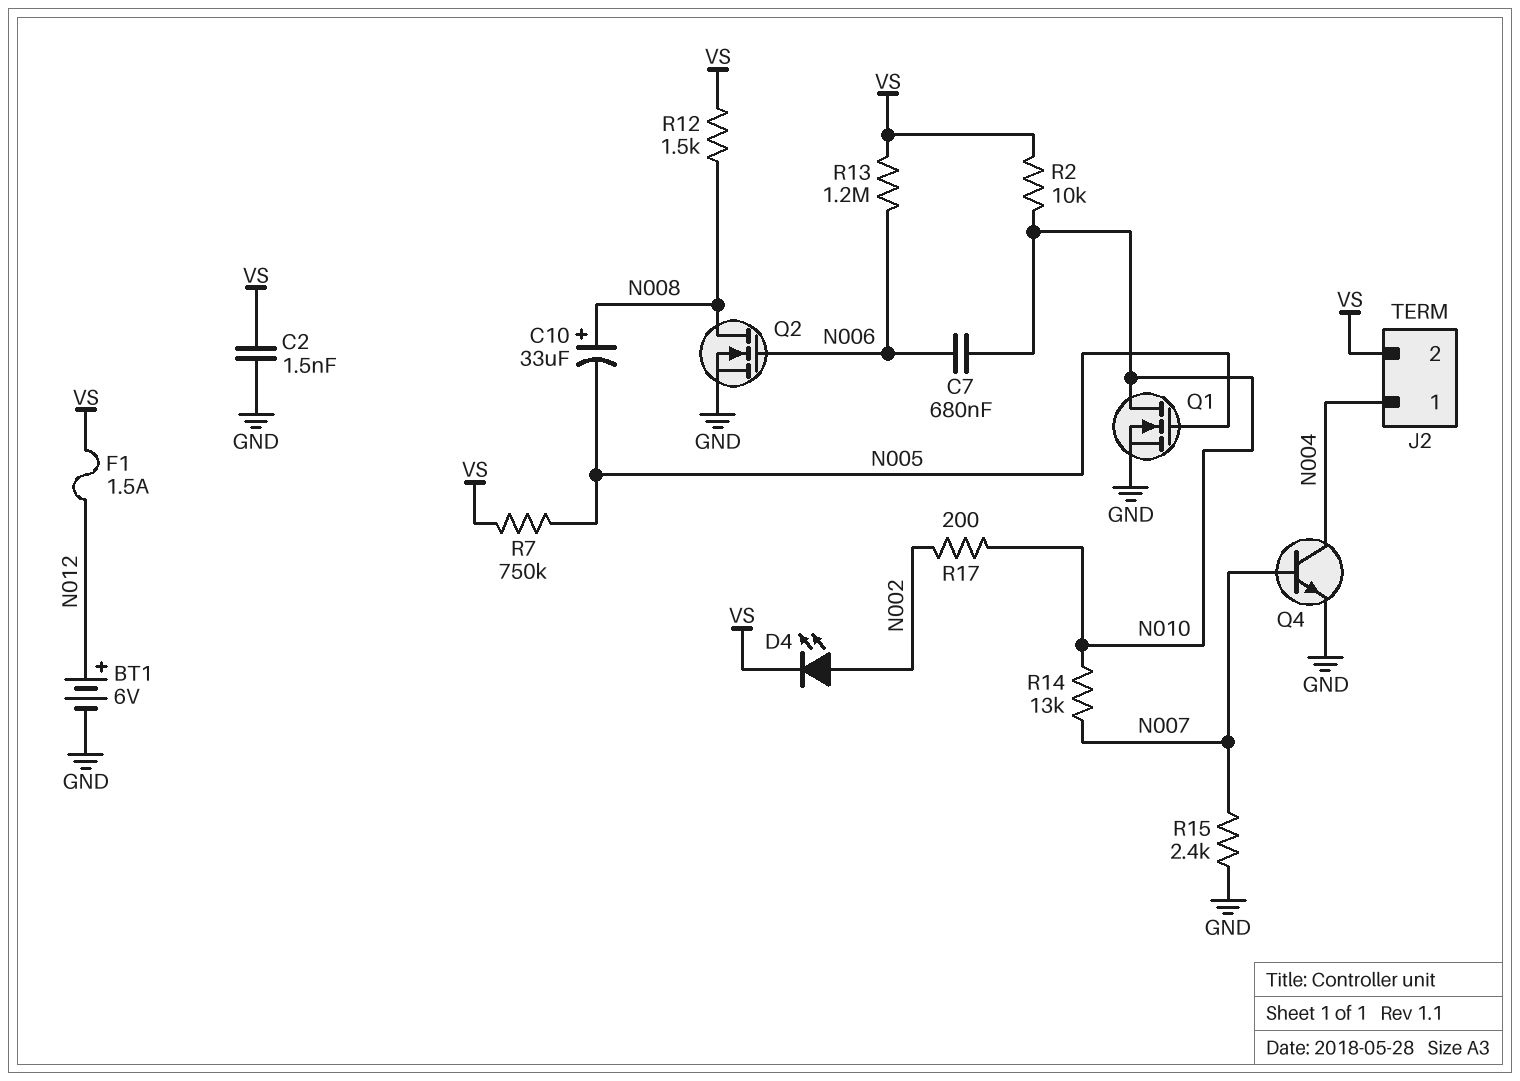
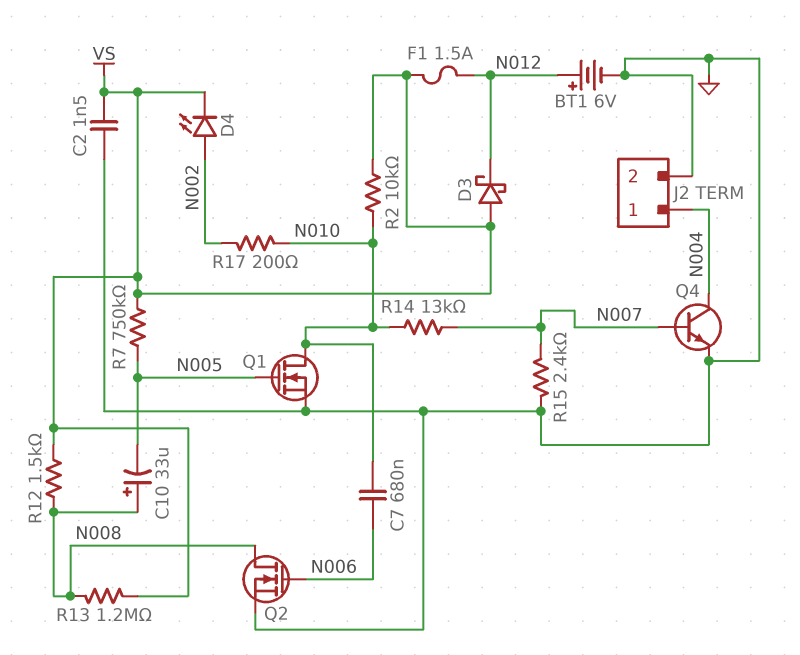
D3: none -> schottky (A VS, K N012)
J2 pin 2: VS -> GND
R13: 1.2M (N006, VS) -> 1.2M (N008, VS)

